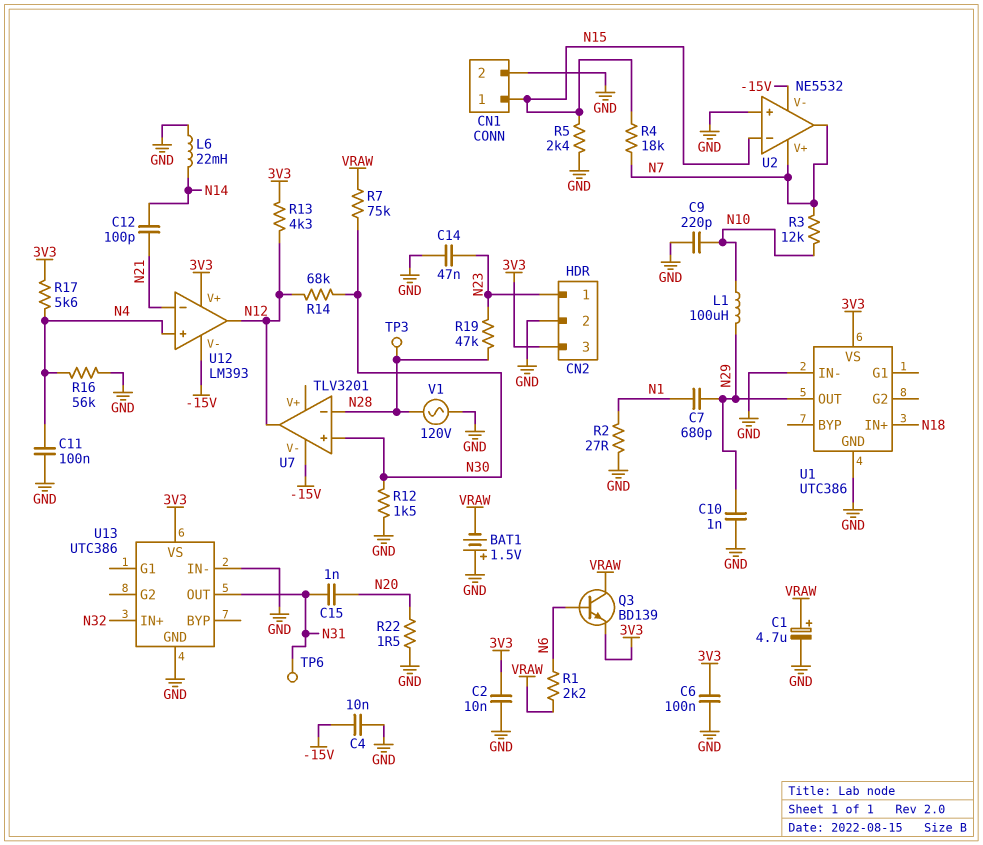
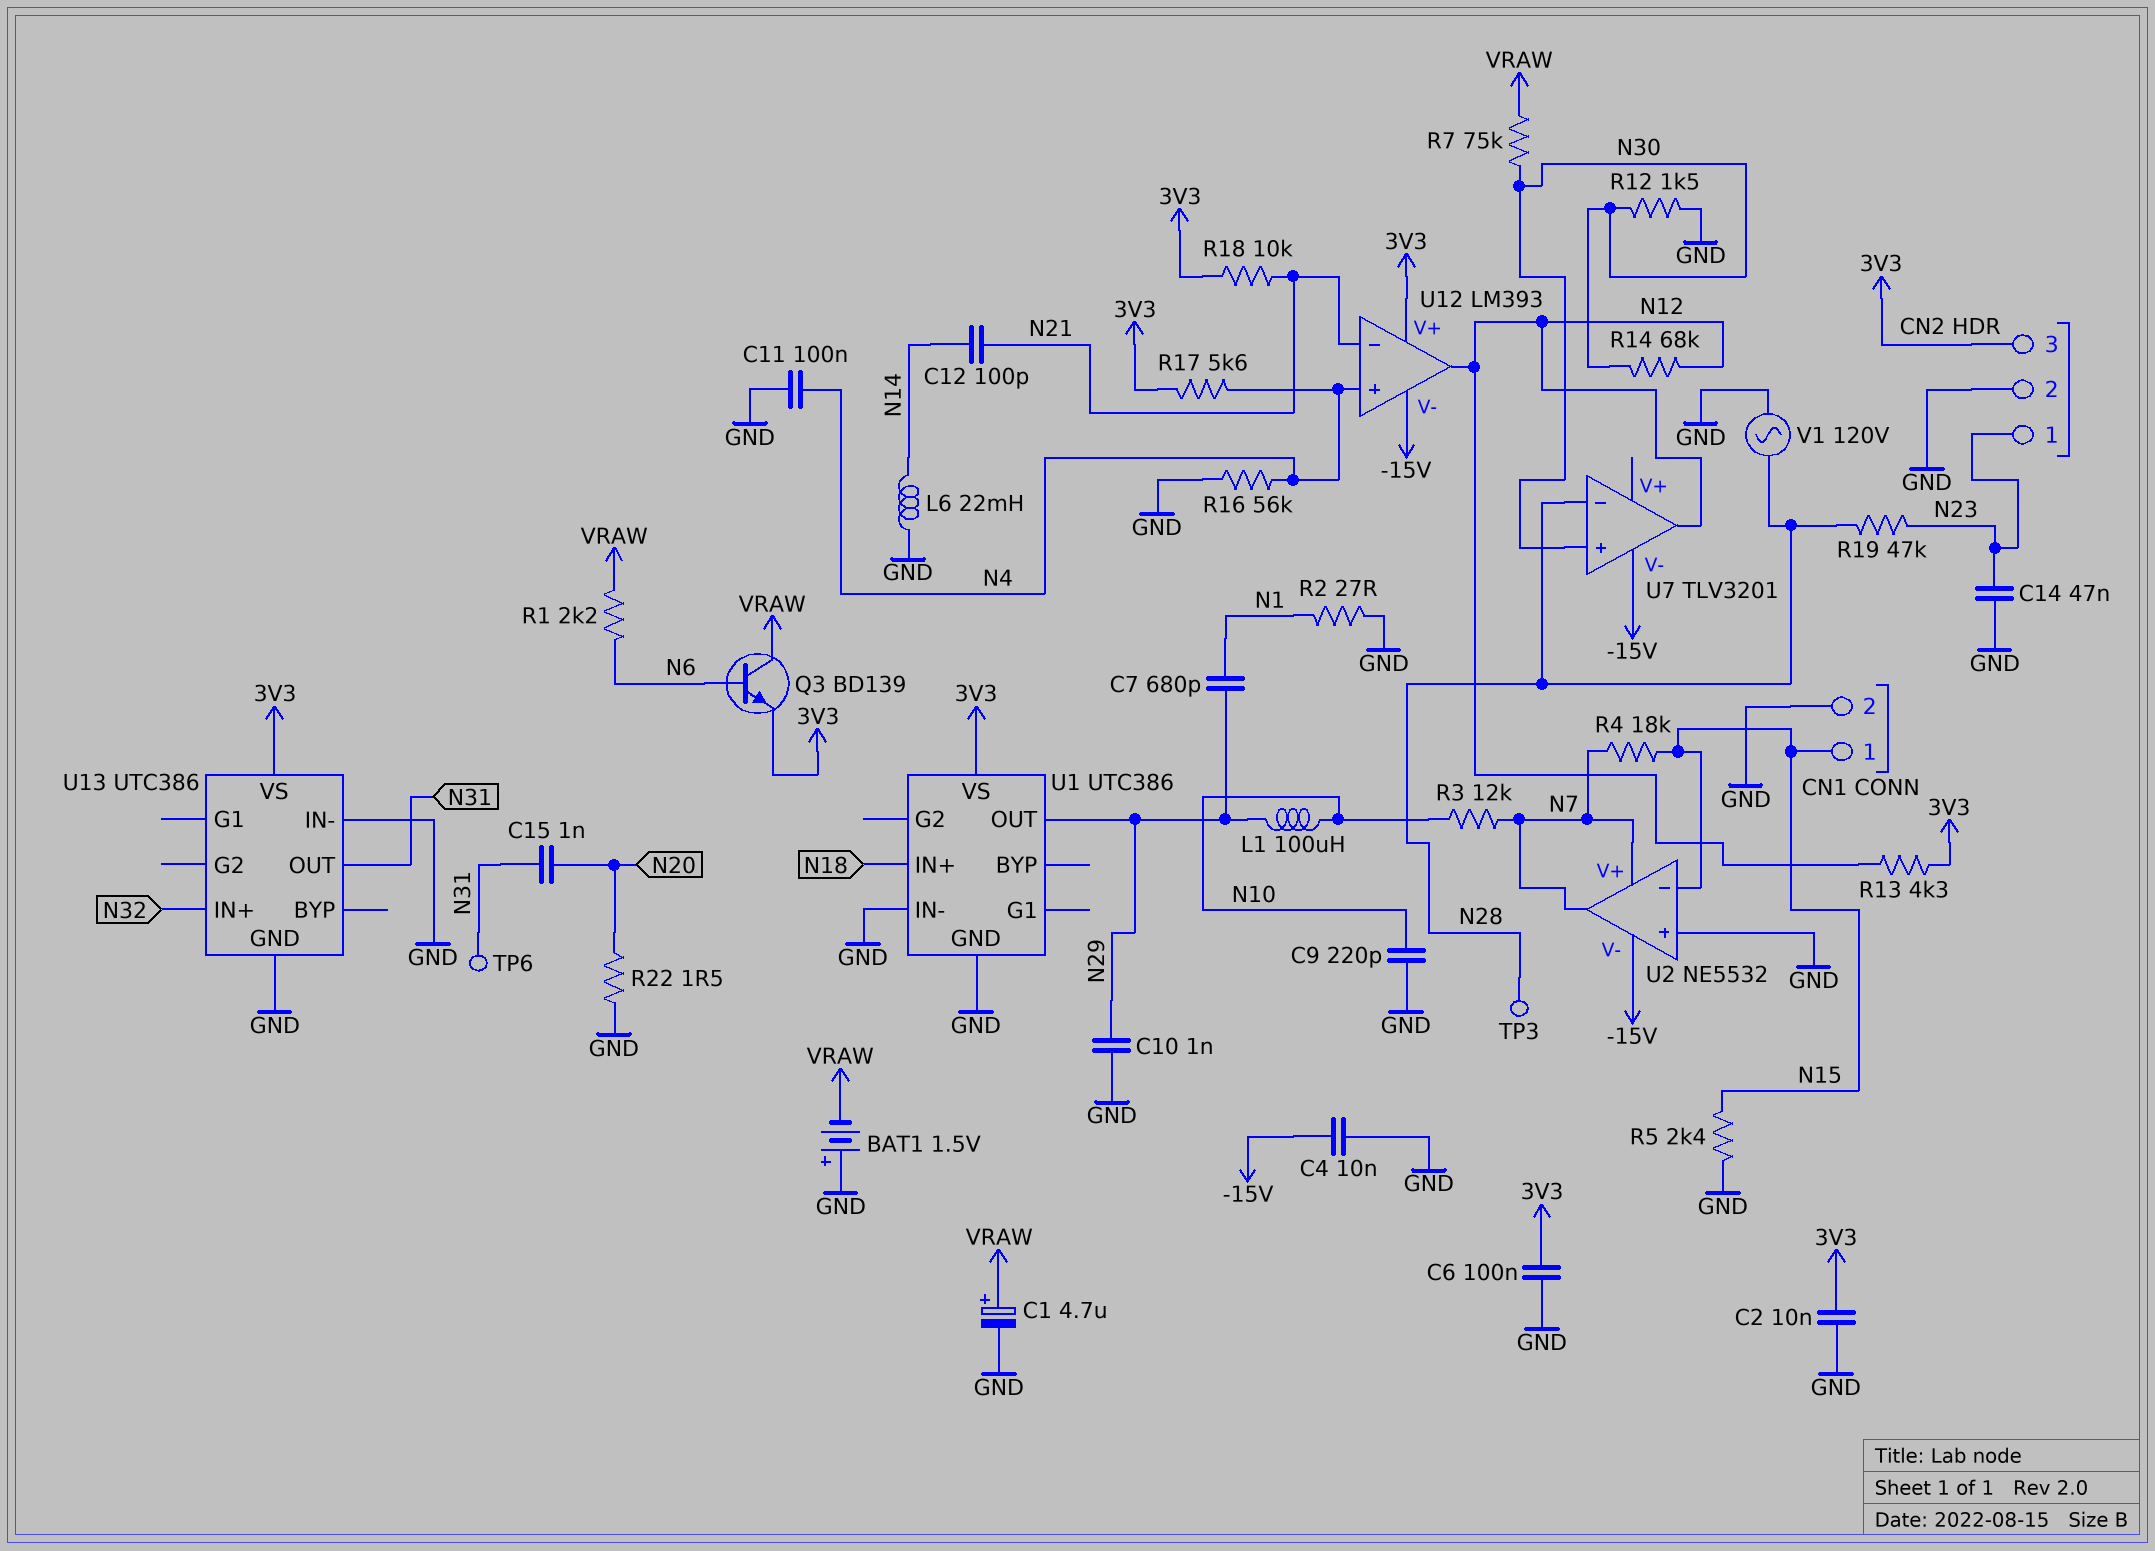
R18: none -> 10k (3V3, N21)

